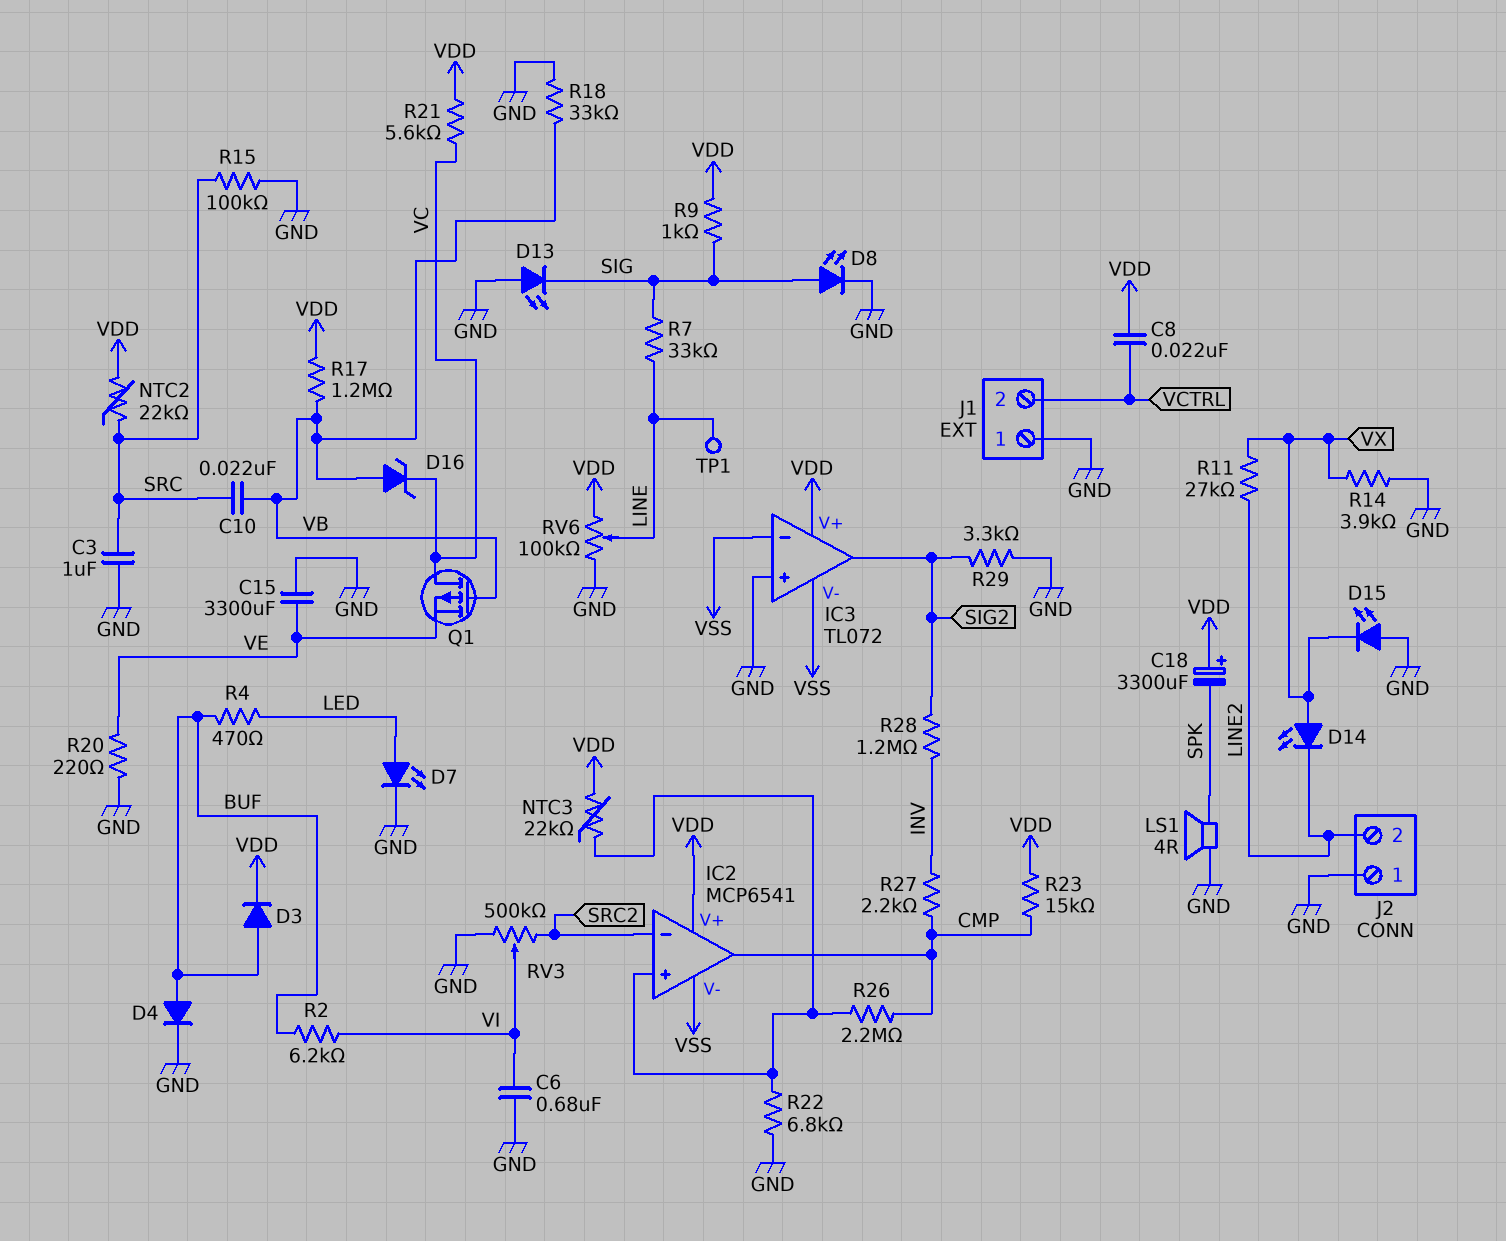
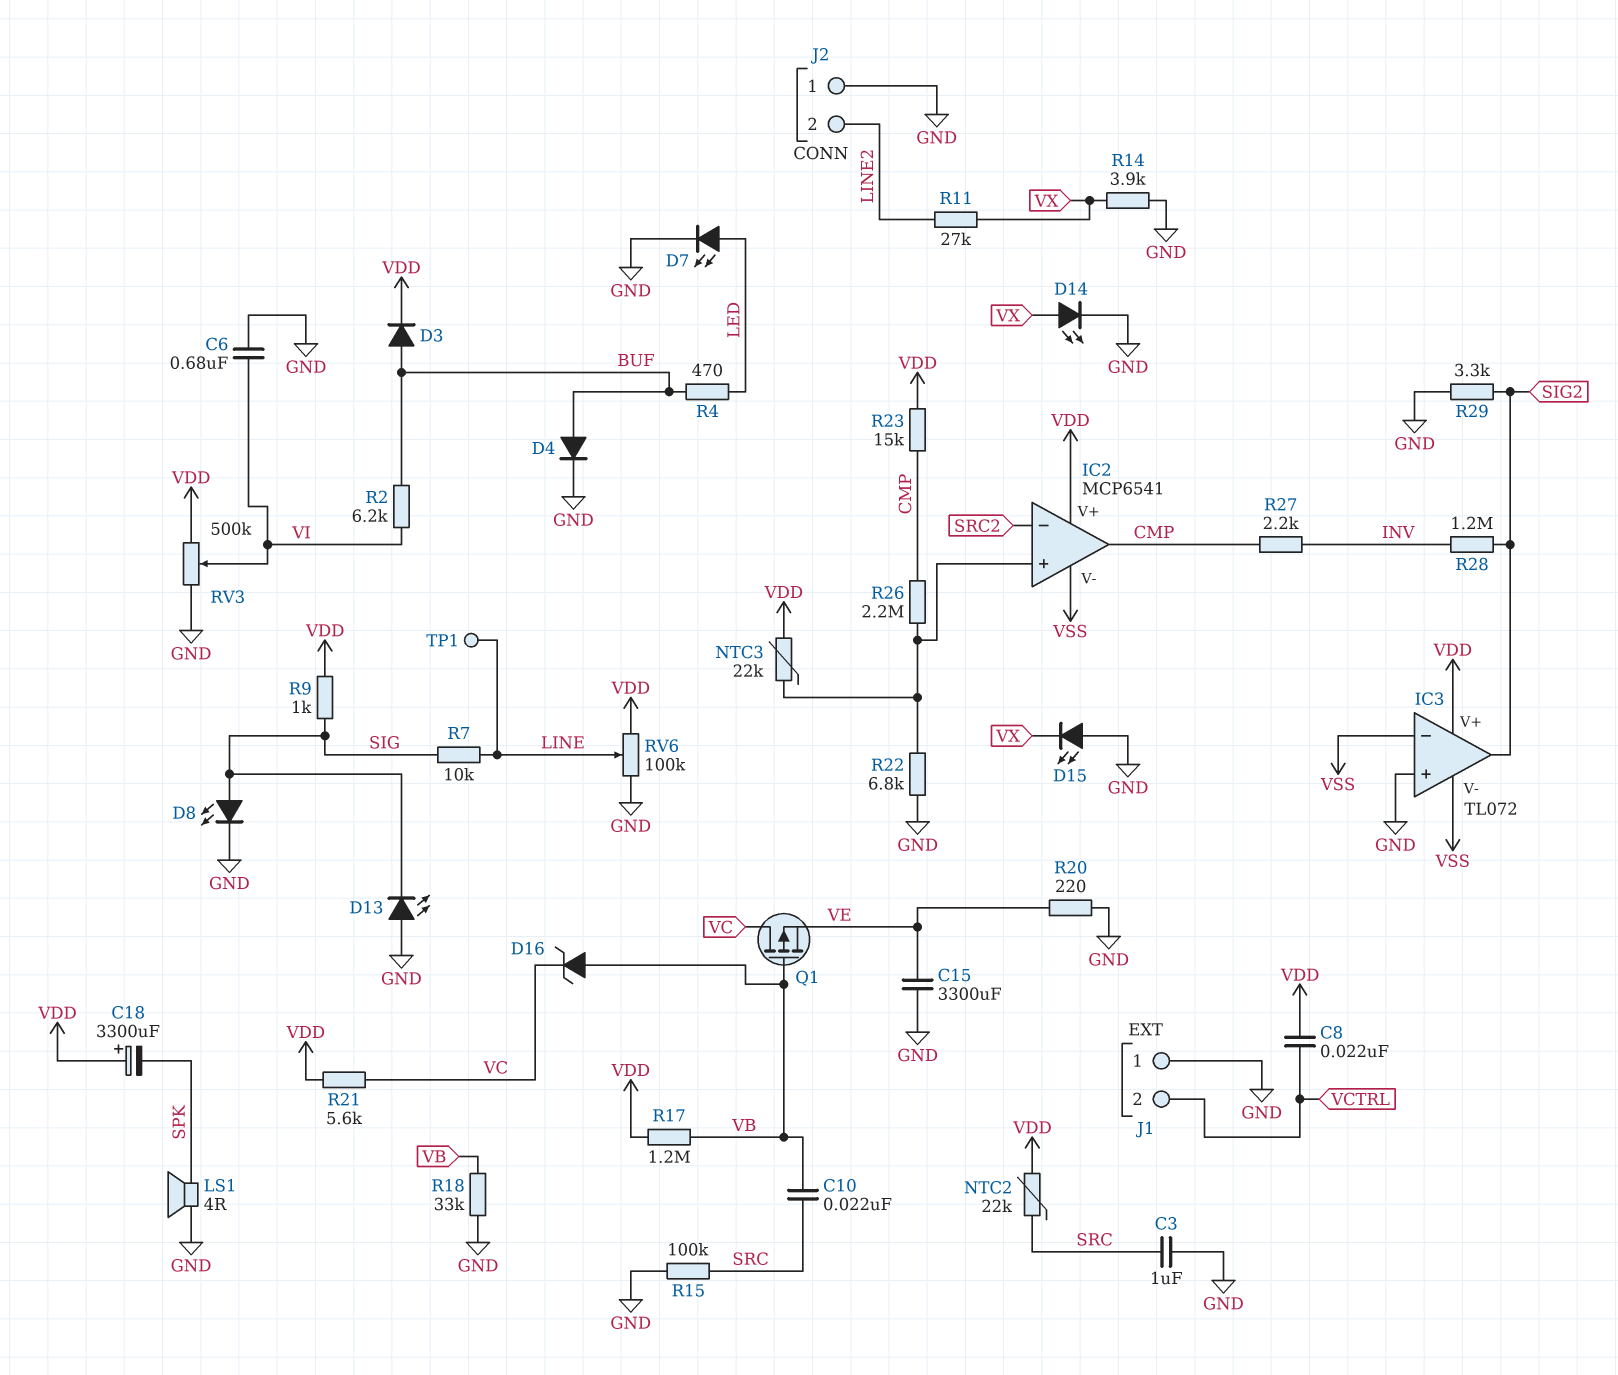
D14: LED (A VX, K LINE2) -> LED (A VX, K GND)
R7: 33k (LINE, SIG) -> 10k (LINE, SIG)
RV3: 500k (GND, SRC2, wiper VI) -> 500k (GND, VDD, wiper VI)

